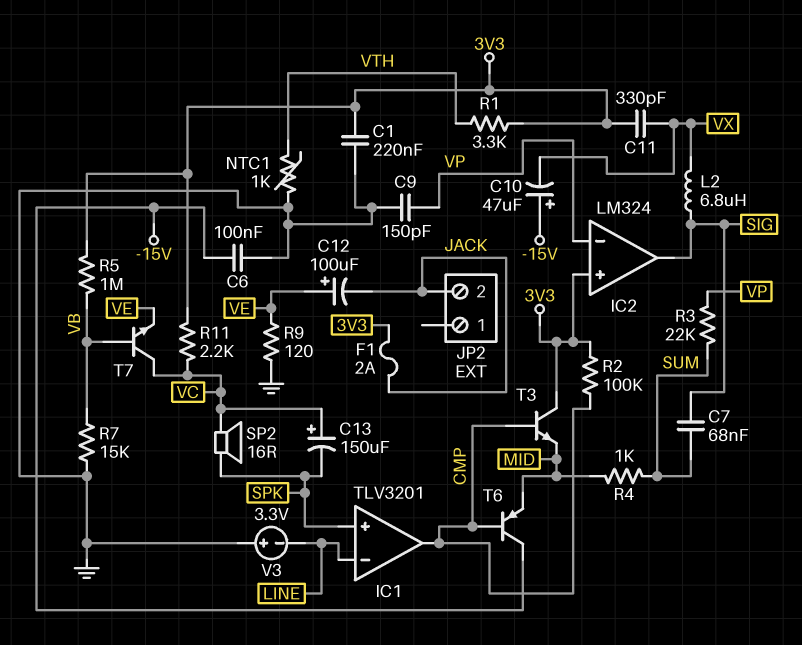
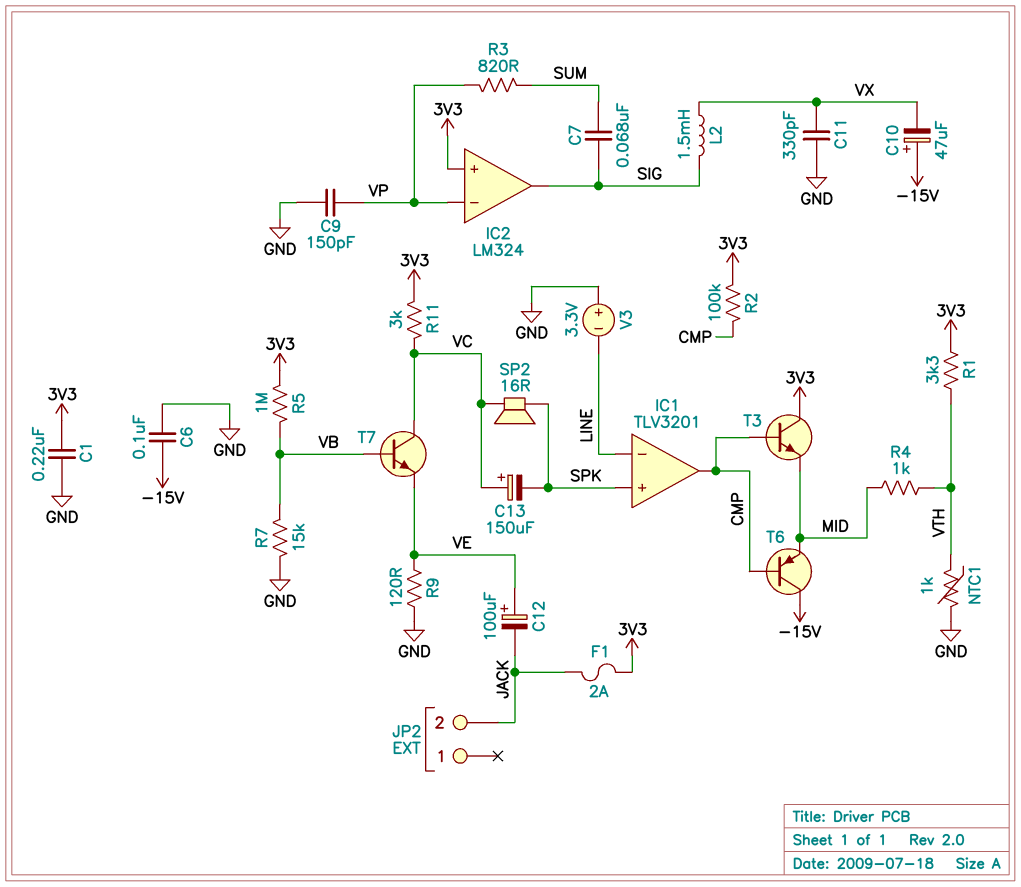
C11: 330pF (3V3, VX) -> 330pF (GND, VX)
L2: 6.8uH (SIG, VX) -> 1.5mH (SIG, VX)
R3: 22k (SUM, VP) -> 820 (SUM, VP)
R4: 1k (MID, SUM) -> 1k (MID, VTH)
R11: 2.2k (3V3, VC) -> 3k (3V3, VC)

